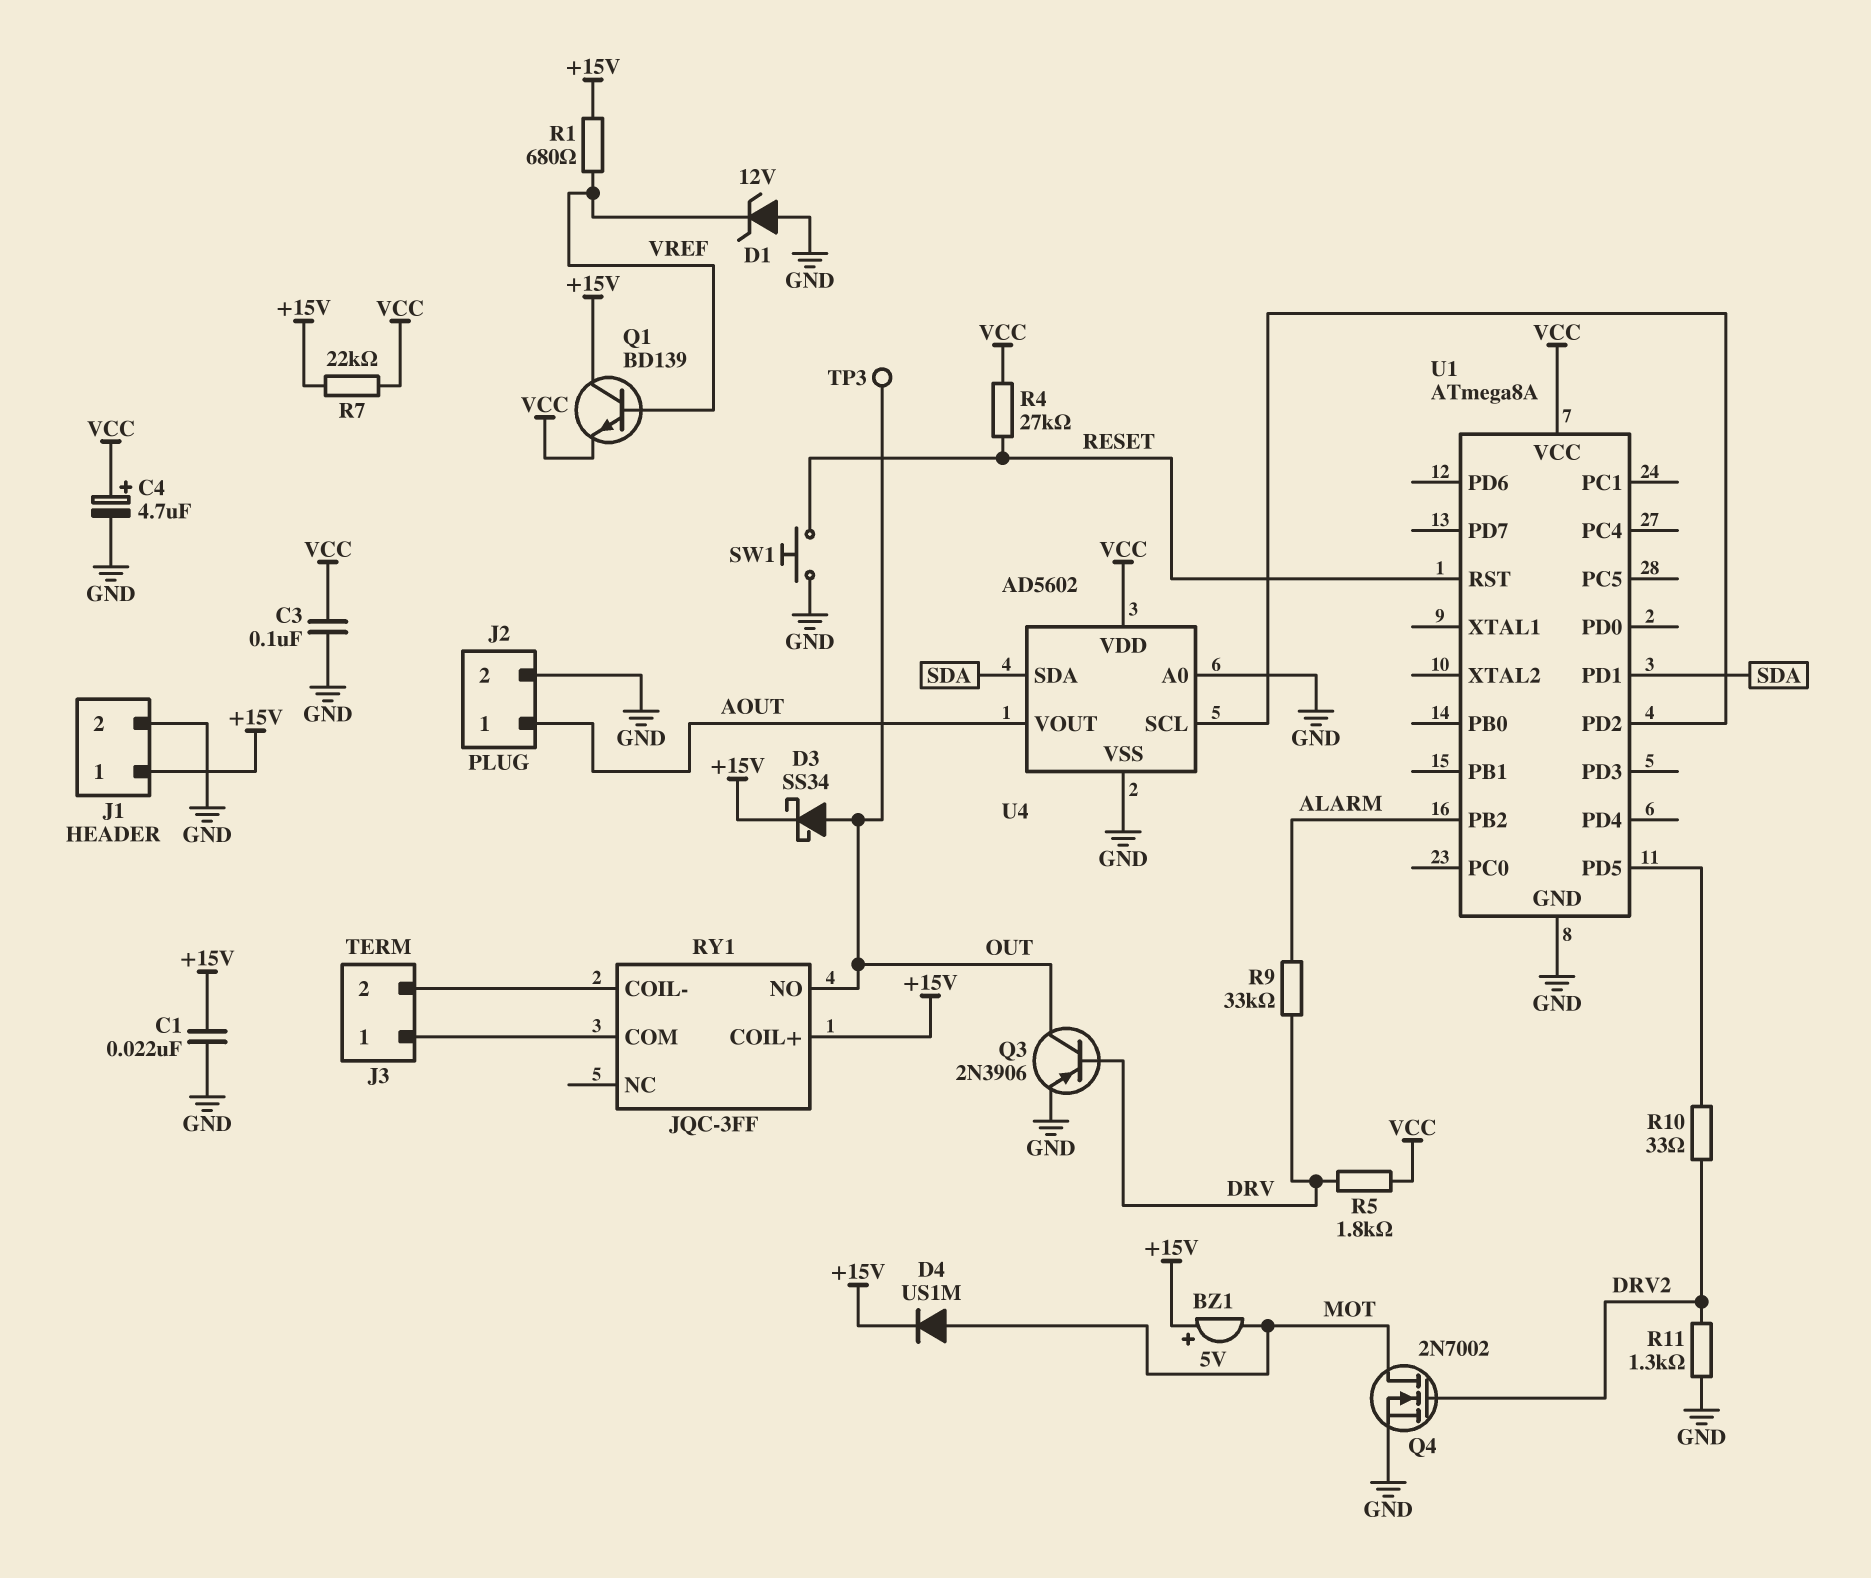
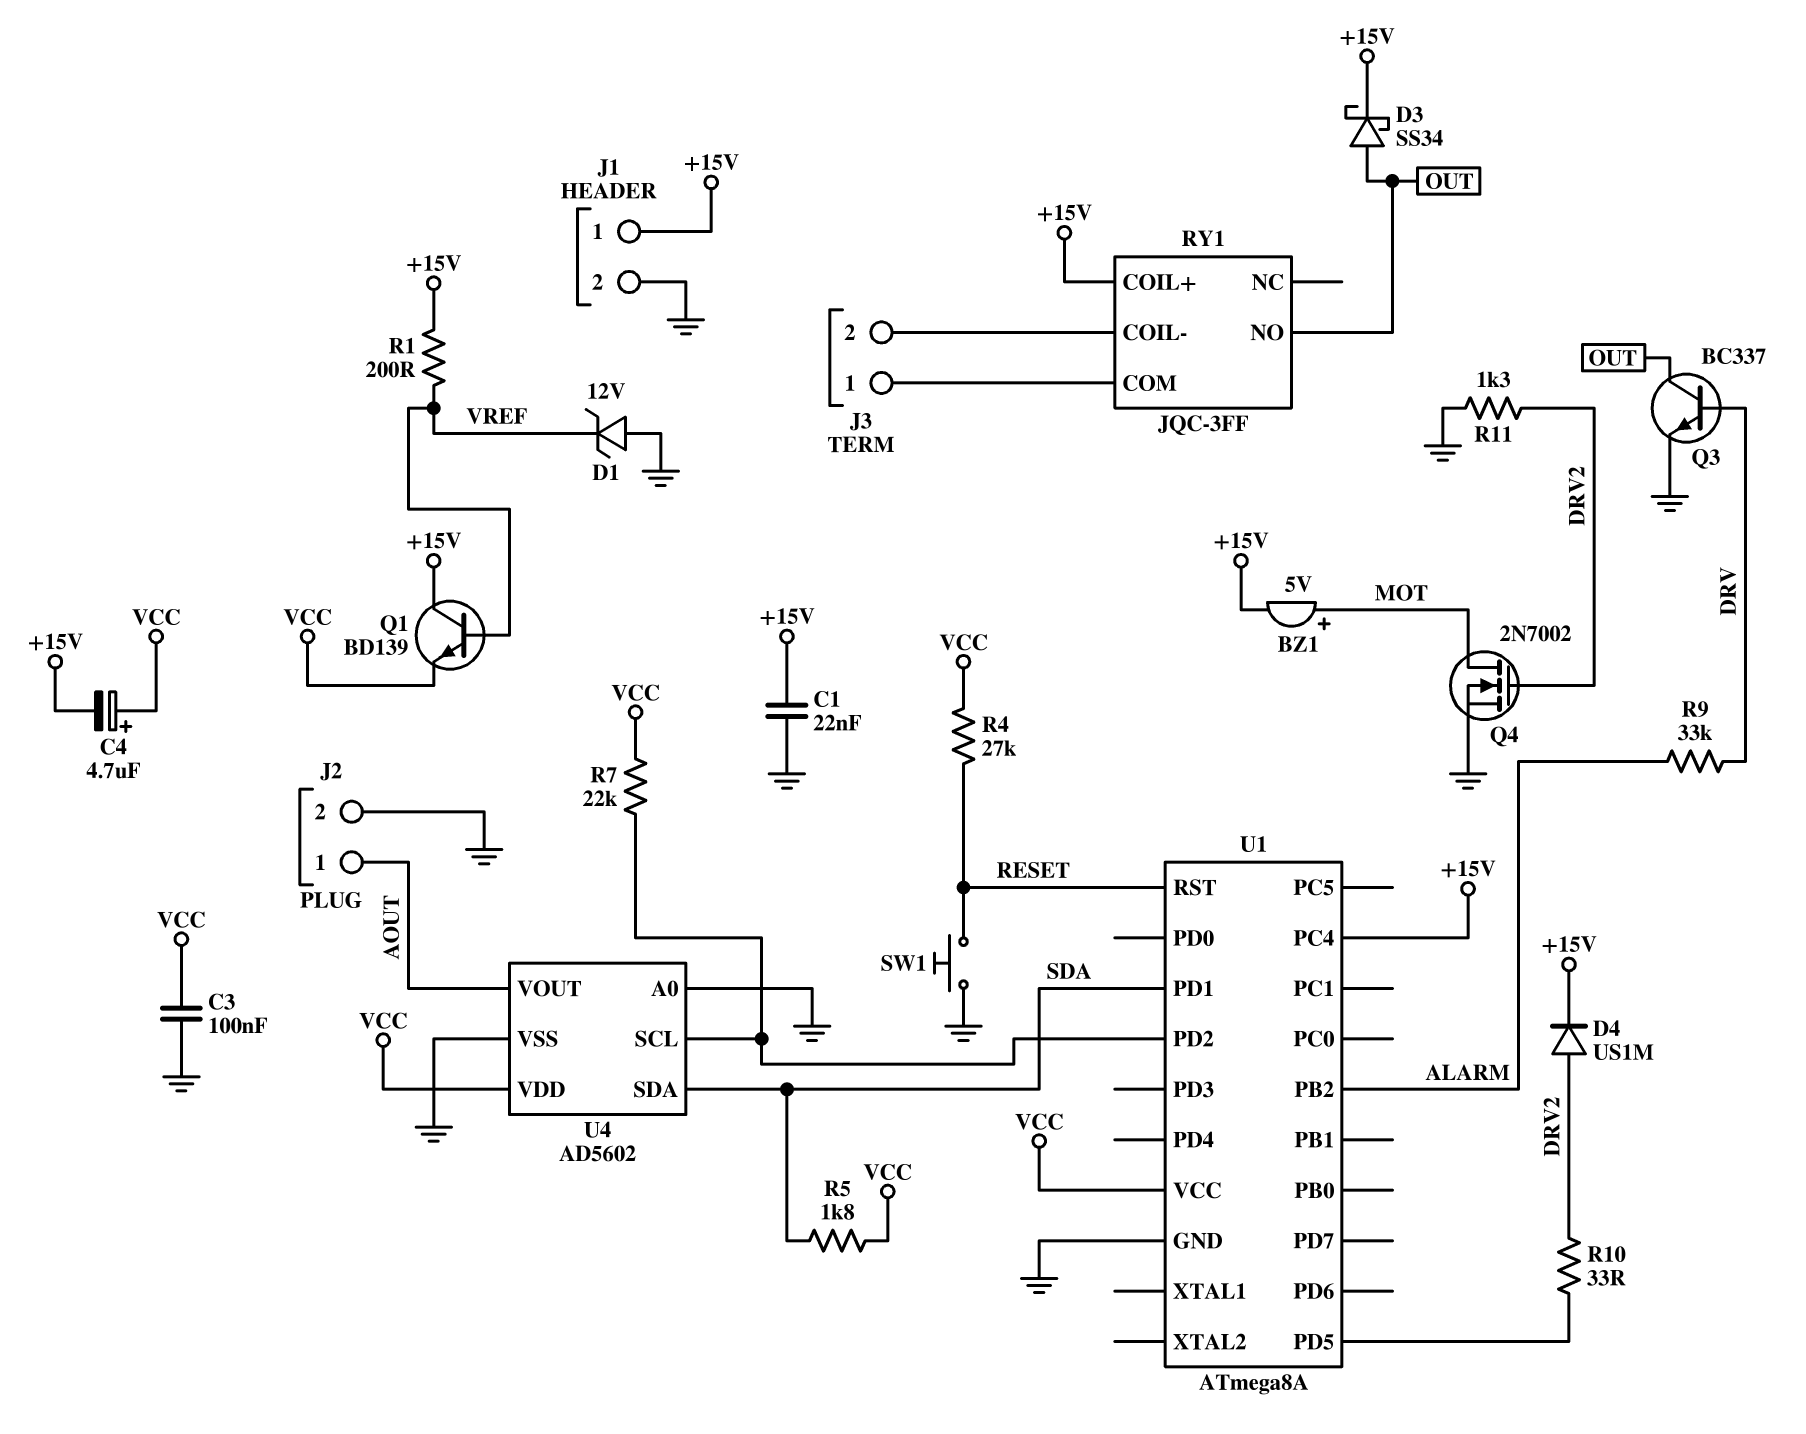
BZ1: buzzer 5V (plus +15V, minus MOT) -> buzzer 5V (plus MOT, minus +15V)
C4: 4.7uF (plus VCC, minus GND) -> 4.7uF (plus VCC, minus +15V)
D4: diode US1M (A MOT, K +15V) -> diode US1M (A DRV2, K +15V)
Q3: PNP 2N3906 (B DRV, C OUT, E GND) -> NPN BC337 (B DRV, C OUT, E GND)
R1: 680 (+15V, VREF) -> 200 (+15V, VREF)
R5: 1.8k (DRV, VCC) -> 1.8k (SDA, VCC)
R7: 22k (+15V, VCC) -> 22k (U1/PD2, VCC)
TP3: test point (OUT) -> none
U1 pin PC4: none -> +15V

